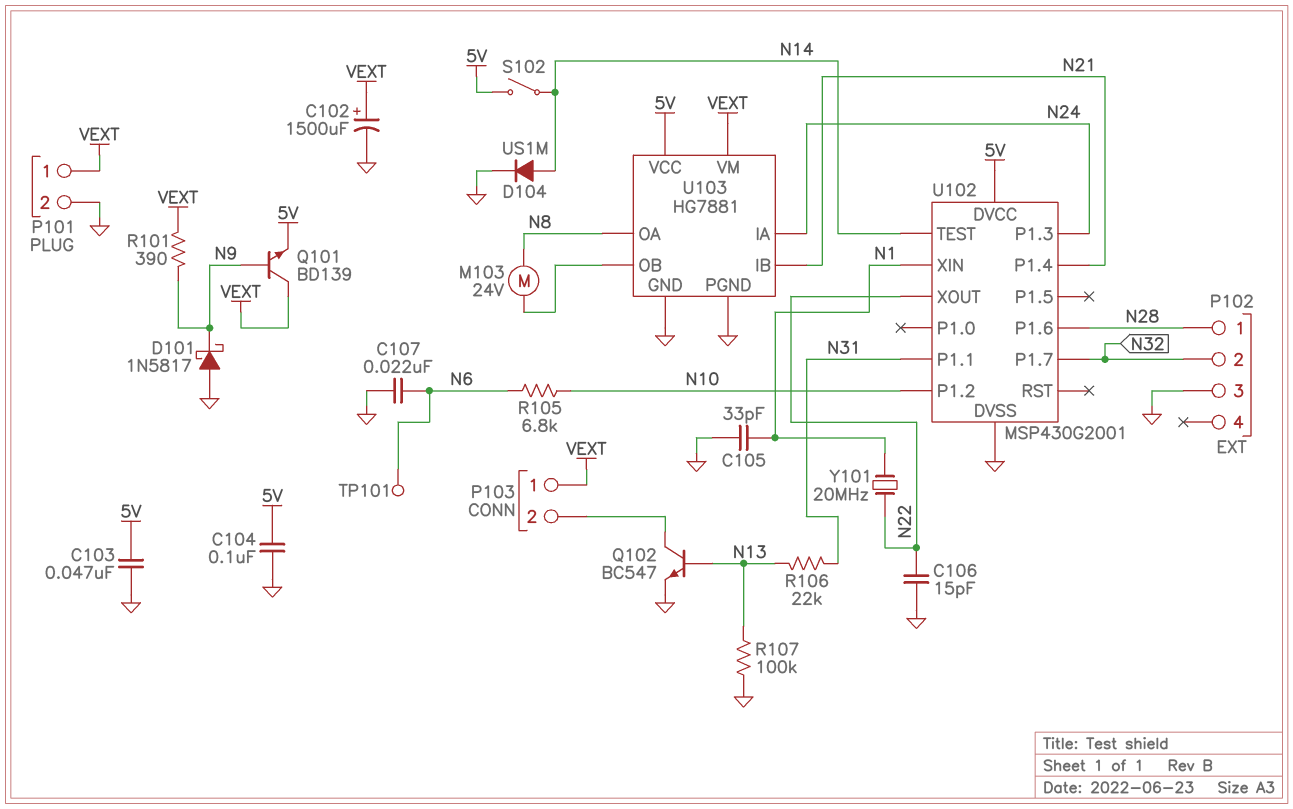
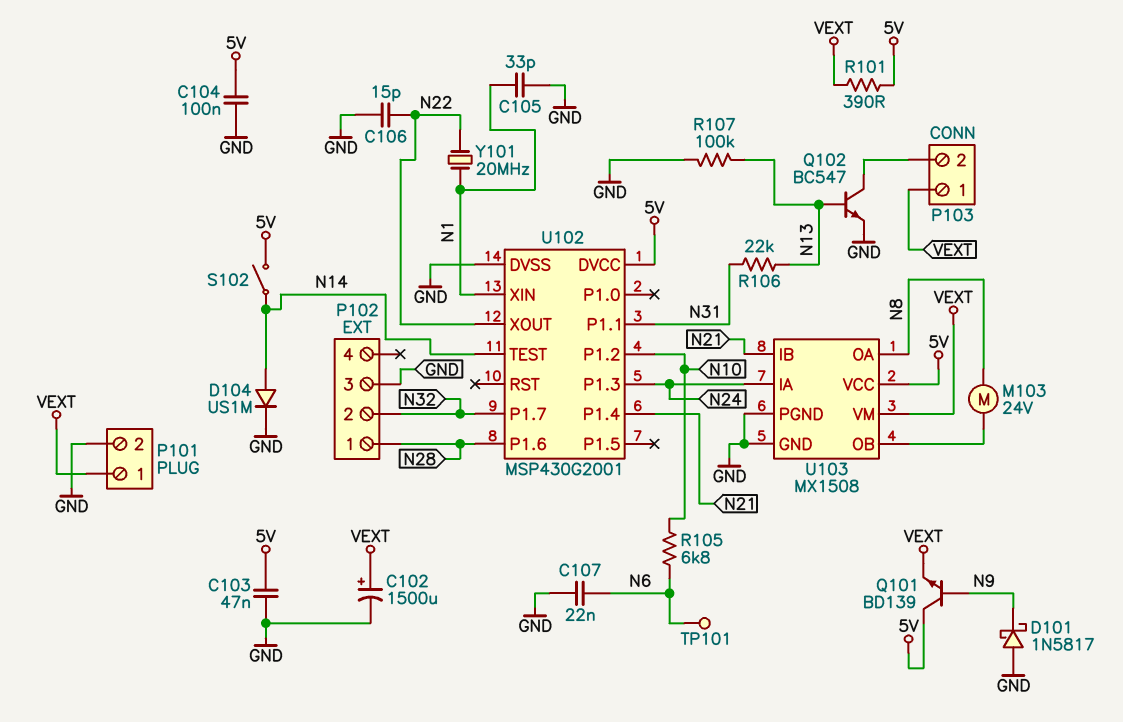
Q101: NPN BD139 (B N9, C VEXT, E 5V) -> NPN BD139 (B N9, C 5V, E VEXT)
R101: 390 (N9, VEXT) -> 390 (5V, VEXT)
U103: HG7881 -> MX1508

